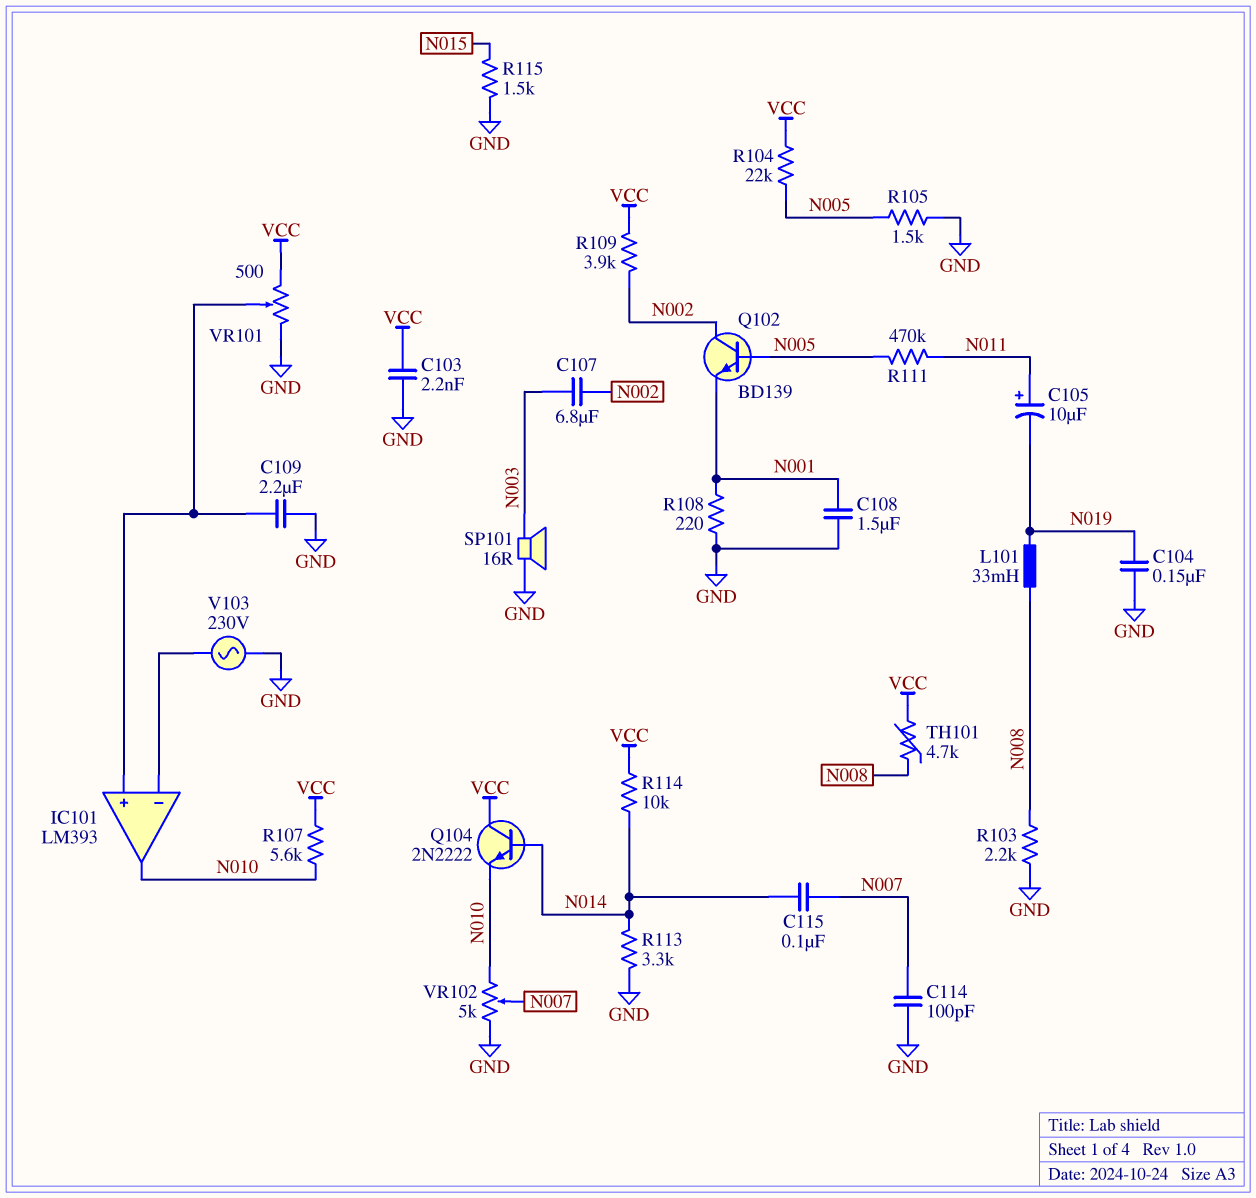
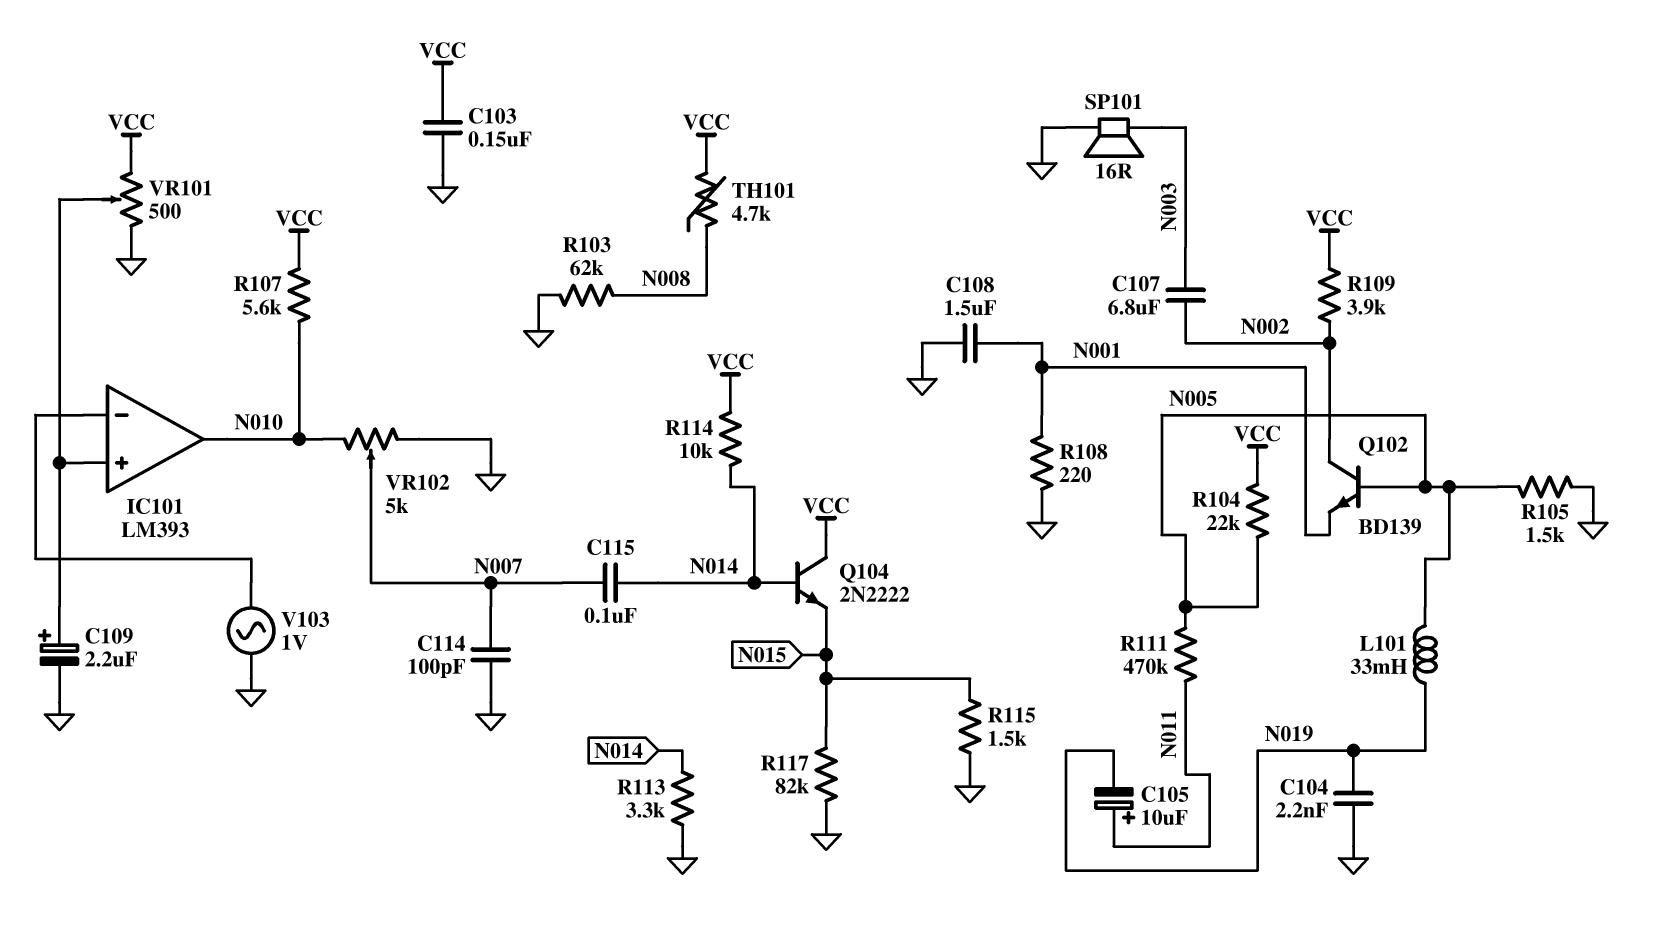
C103: 2.2nF (GND, VCC) -> 150nF (GND, VCC)
C104: 150nF (GND, N019) -> 2.2nF (GND, N019)
C109: 2.2uF (GND, IC101/in+) -> 2.2uF (plus IC101/in+, minus GND)
L101: 33mH (N008, N019) -> 33mH (N005, N019)
Q104: NPN 2N2222 (B N014, C VCC, E N010) -> NPN 2N2222 (B N014, C VCC, E N015)
R103: 2.2k (GND, N008) -> 62k (GND, N008)
R117: none -> 82k (GND, N015)
V103: AC 230V (GND, IC101/in-) -> AC 1V (GND, IC101/in-)

